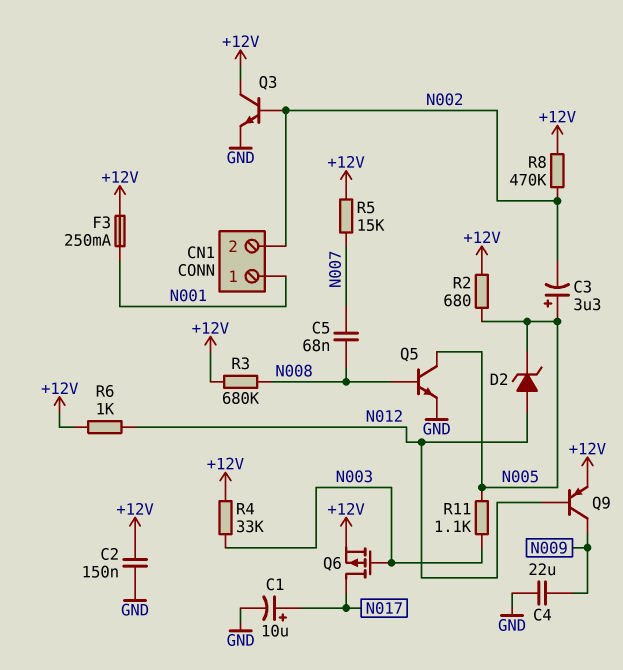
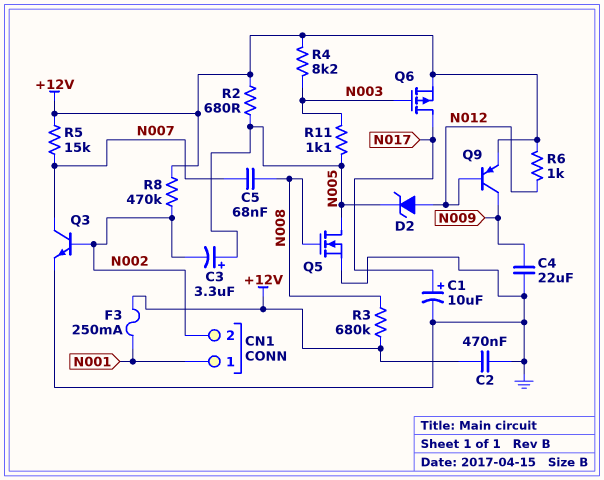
C2: 150nF (+12V, GND) -> 470nF (+12V, GND)
Q3: NPN (B N002, C +12V, E GND) -> NPN (B N002, C N007, E GND)
Q5: NPN (B N008, C N005, E GND) -> NMOS (G N008, D N005, S GND)
R4: 33k (+12V, N003) -> 8.2k (+12V, N003)

